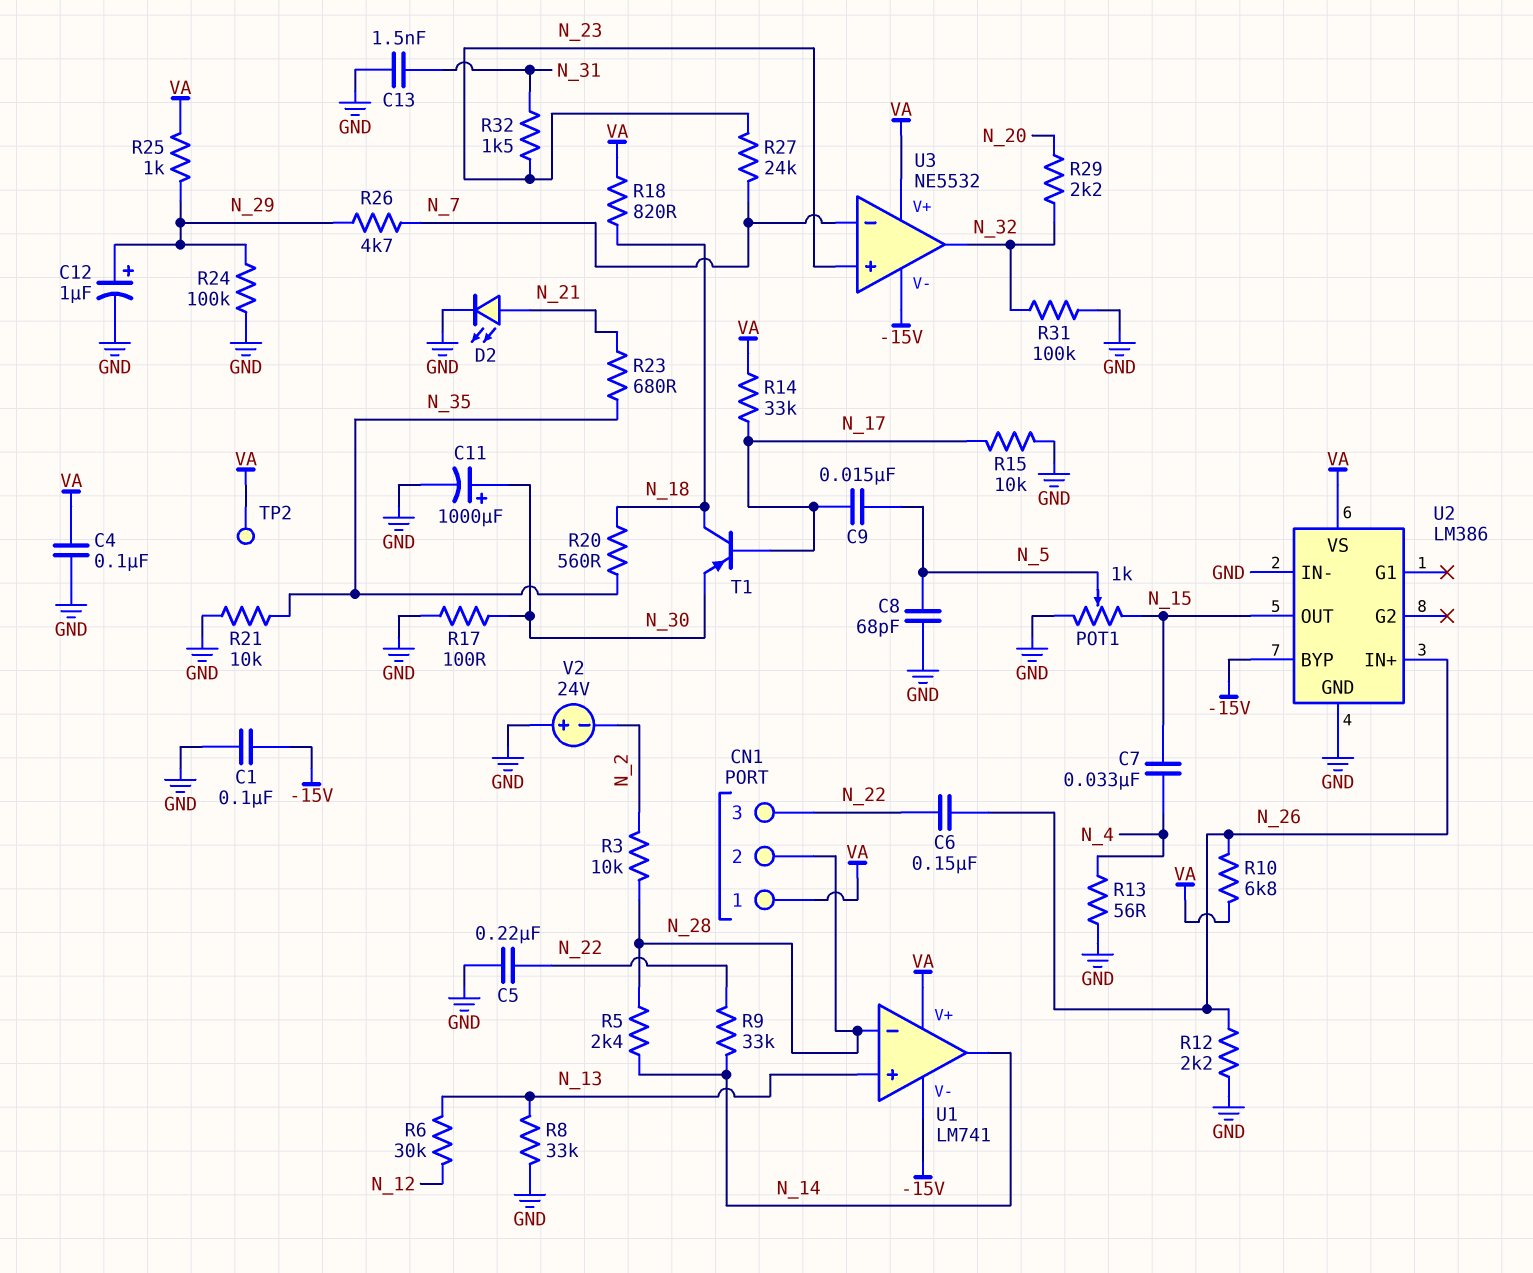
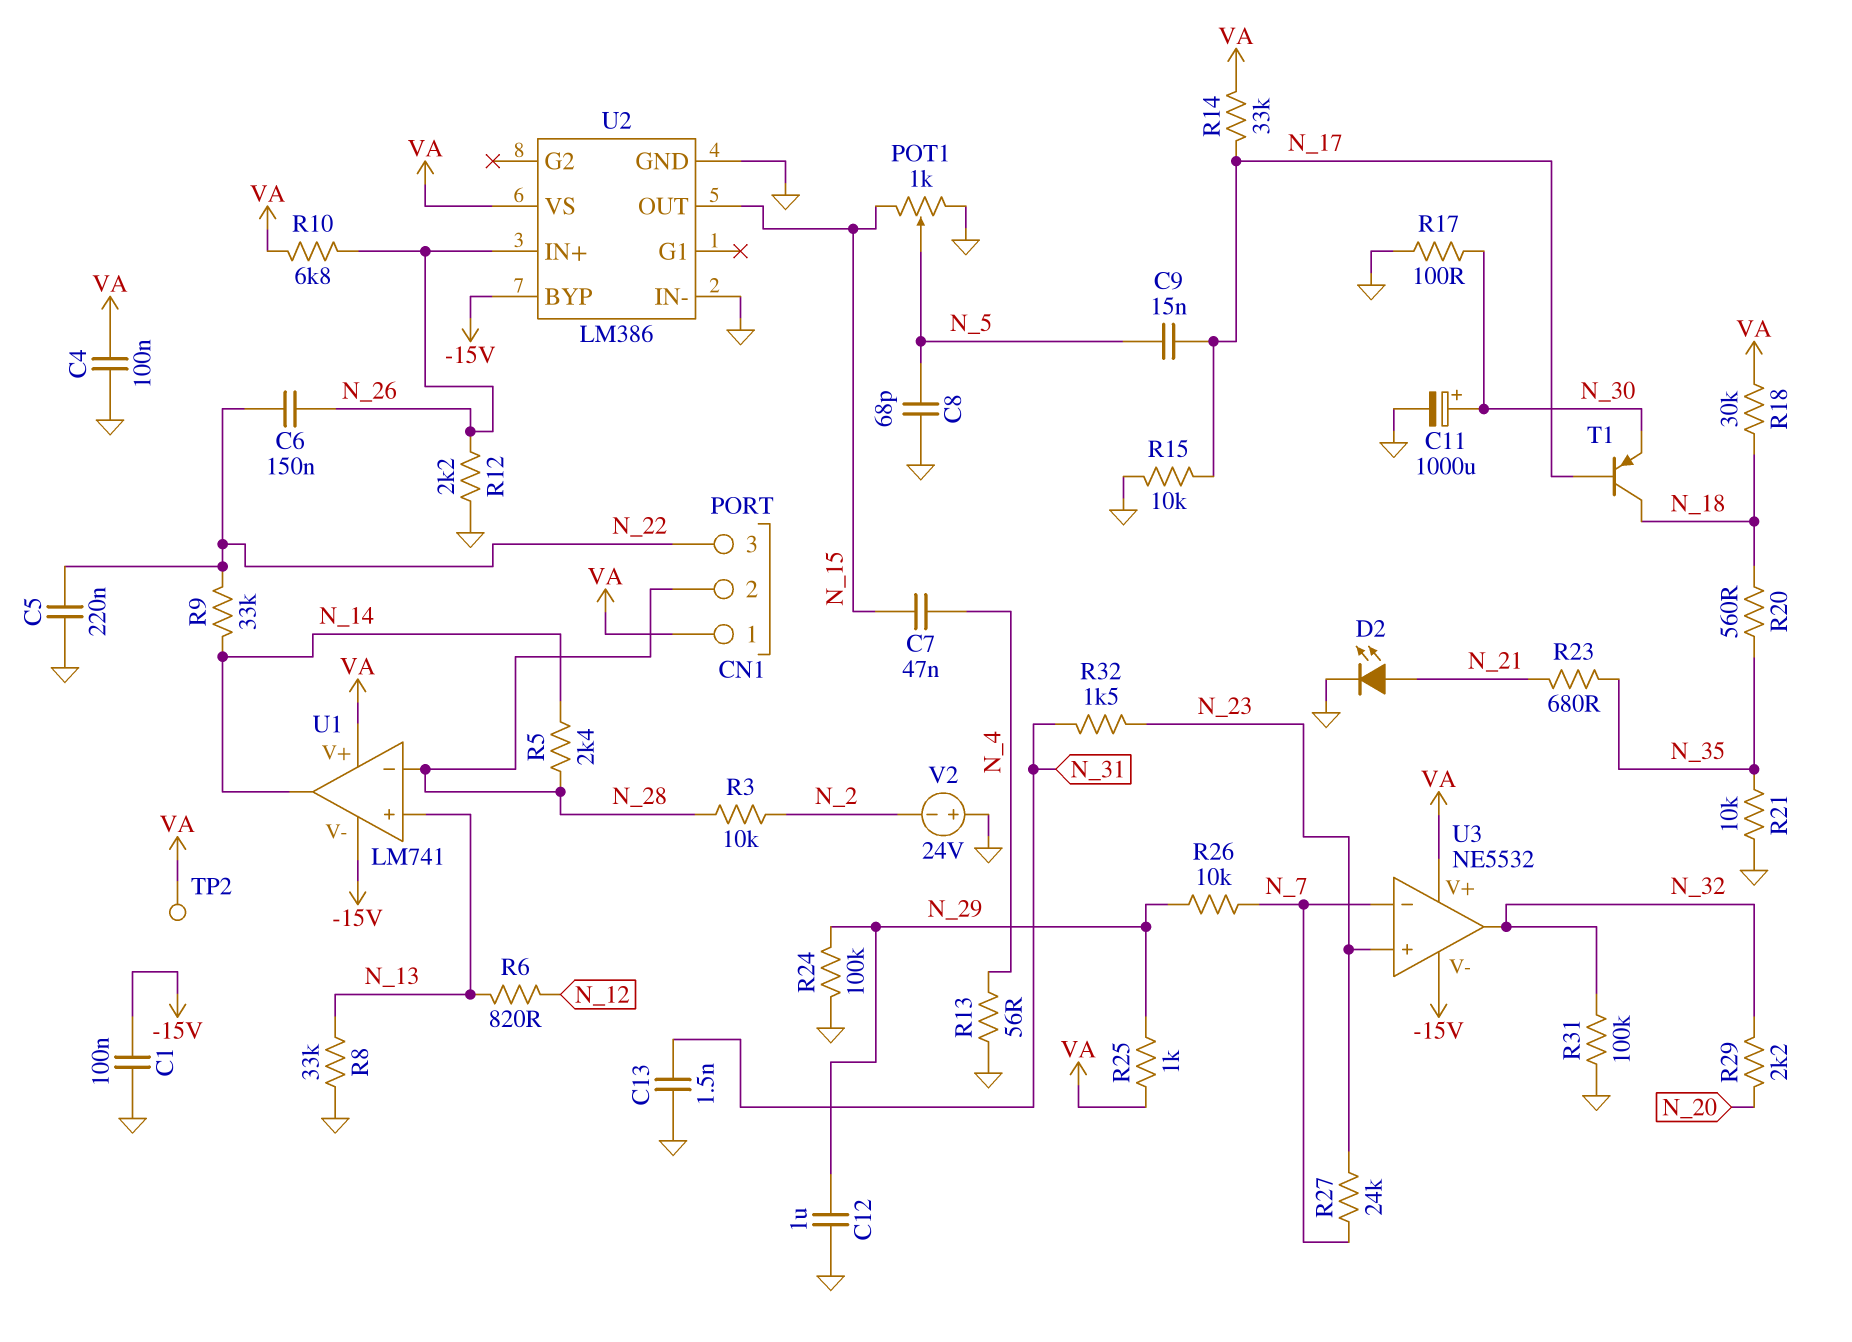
C7: 33nF (N_4, N_15) -> 47nF (N_4, N_15)
C12: 1uF (plus N_29, minus GND) -> 1uF (GND, N_29)
R6: 30k (N_12, N_13) -> 820 (N_12, N_13)
R18: 820 (N_18, VA) -> 30k (N_18, VA)
R26: 4.7k (N_7, N_29) -> 10k (N_7, N_29)

